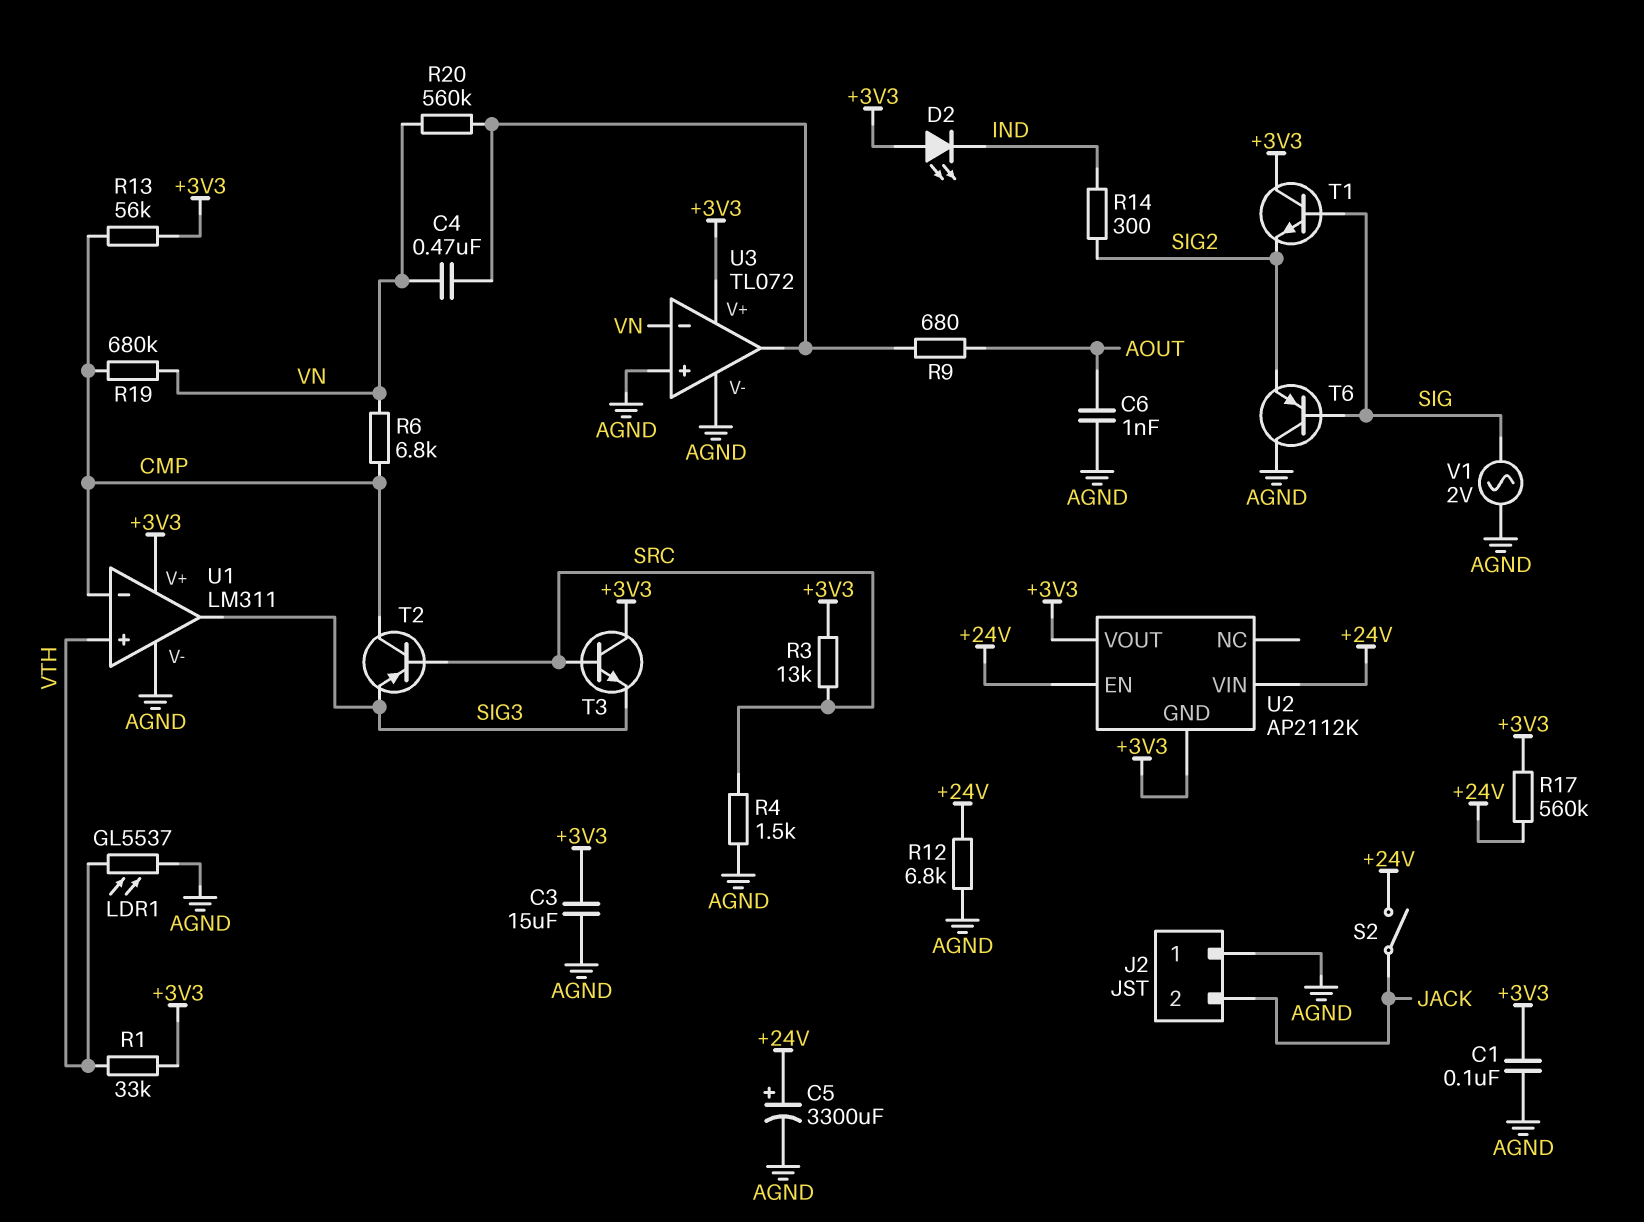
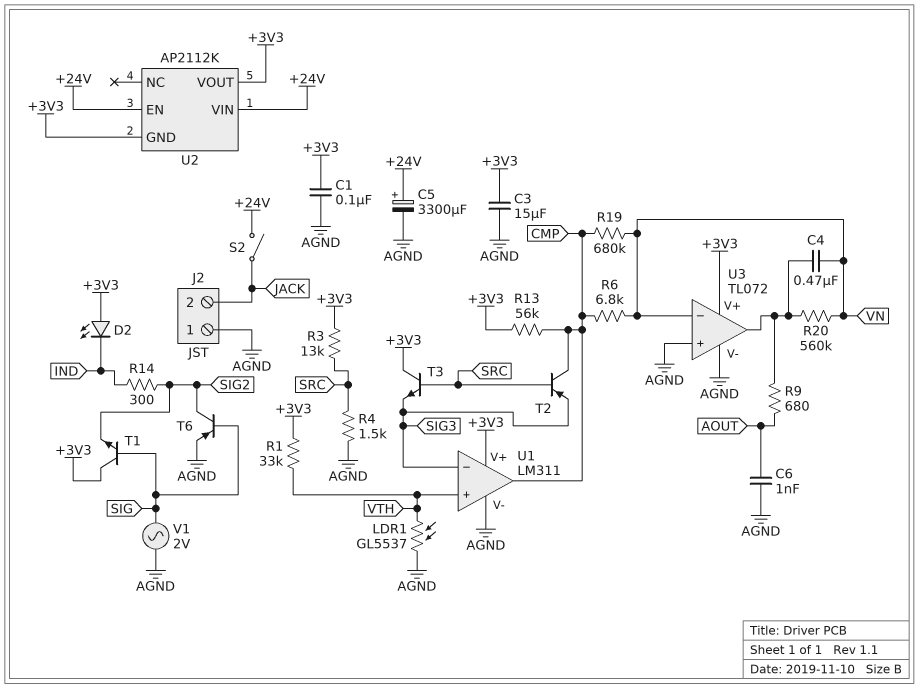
R12: 6.8k (+24V, AGND) -> none
R17: 560k (+3V3, +24V) -> none
T6: PNP (B SIG, C AGND, E SIG2) -> PNP (B SIG, C SIG2, E AGND)
U1 pin in-: CMP -> SIG3
U1 pin out: SIG3 -> CMP

